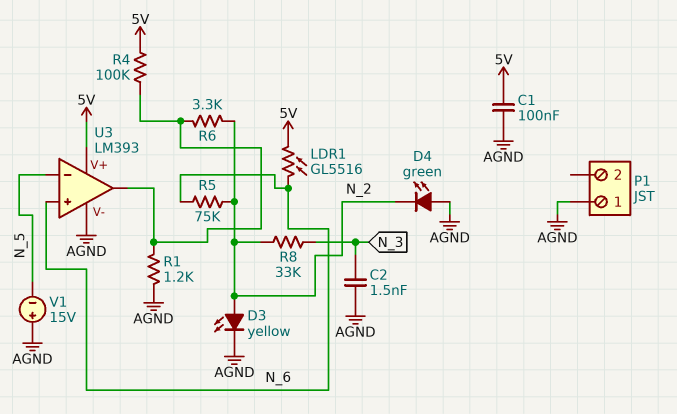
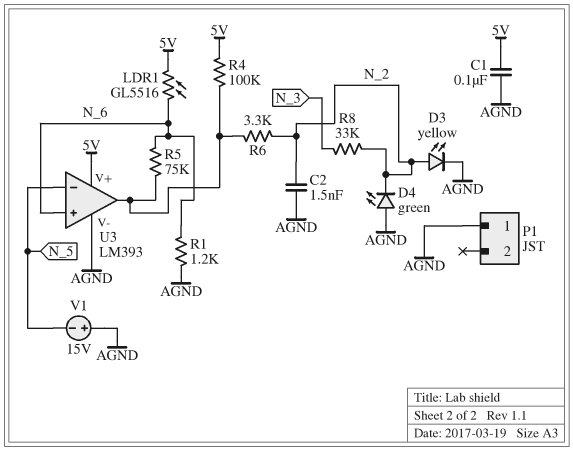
C2: 1.5nF (AGND, N_3) -> 1.5nF (AGND, N_2)
R1: 1.2k (AGND, U3/out) -> 1.2k (AGND, N_6)
R5: 75k (N_2, N_6) -> 75k (N_6, U3/out)

